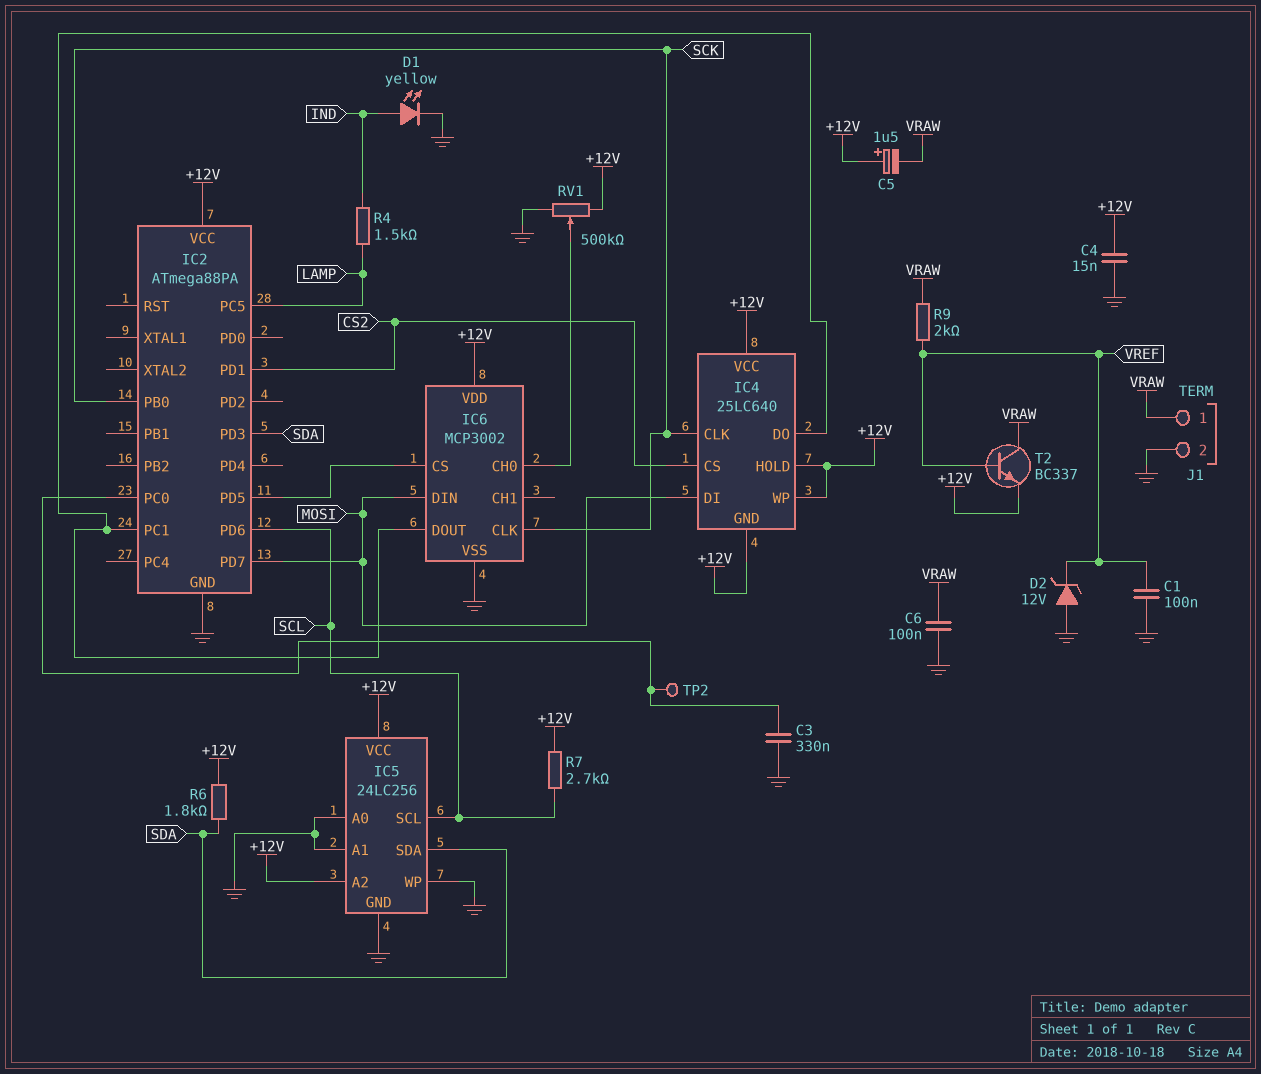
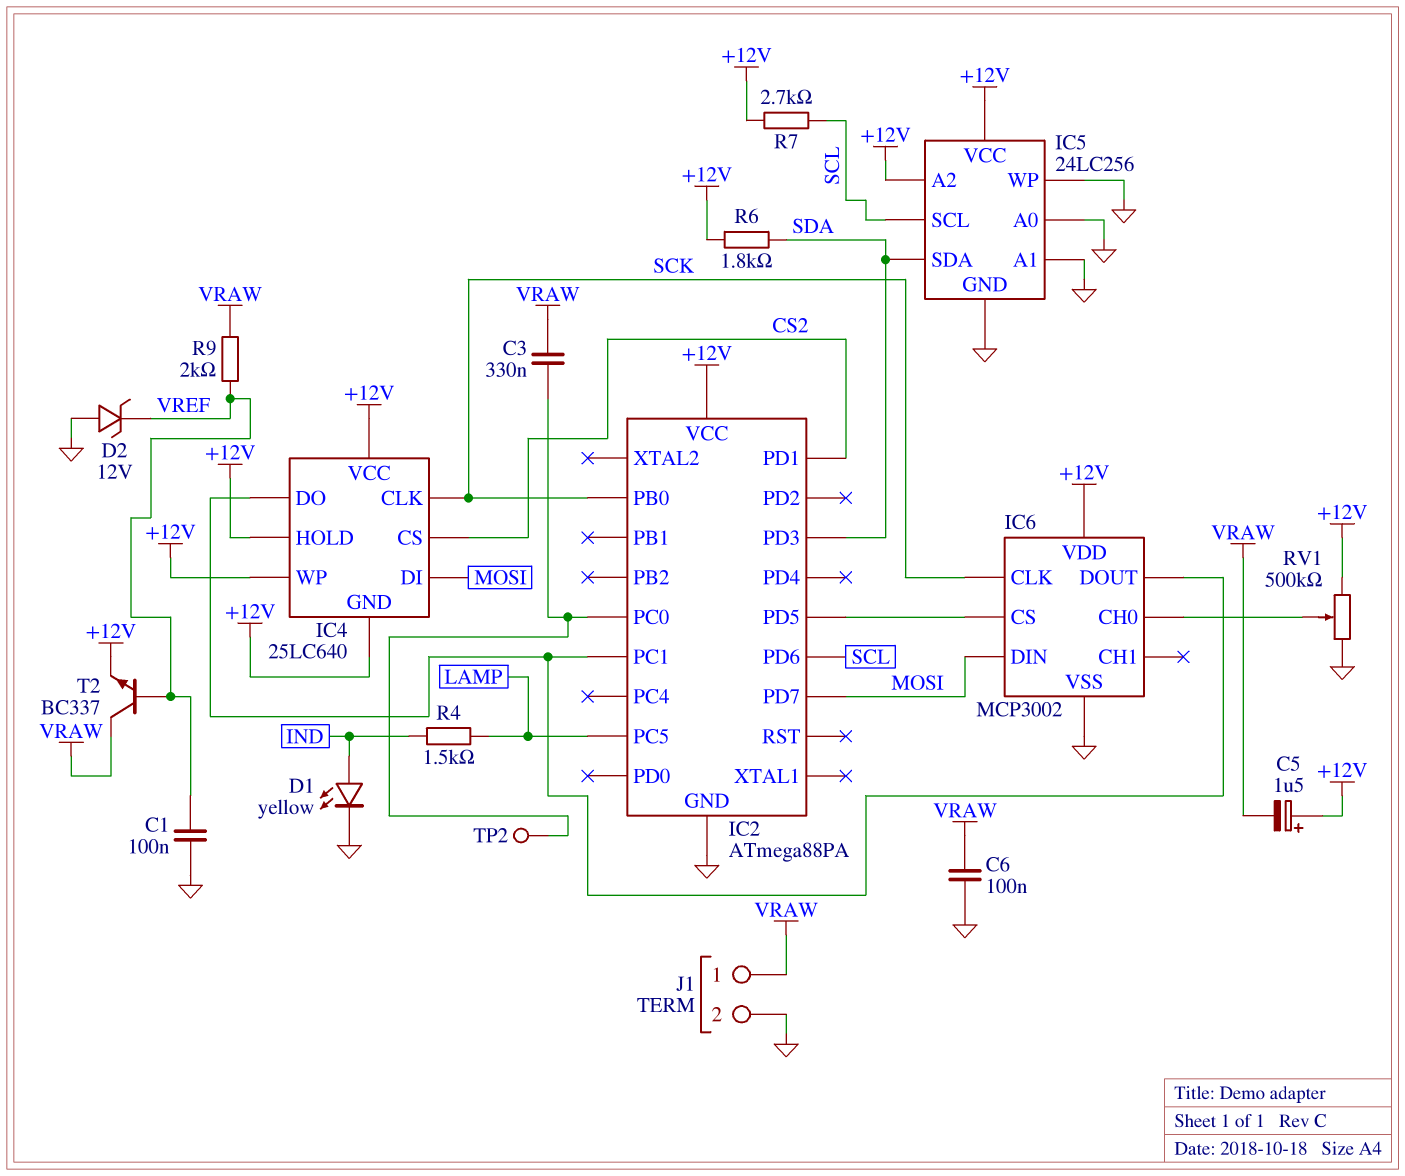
C3: 330nF (GND, IC2/PC0) -> 330nF (IC2/PC0, VRAW)
C4: 15nF (+12V, GND) -> none

